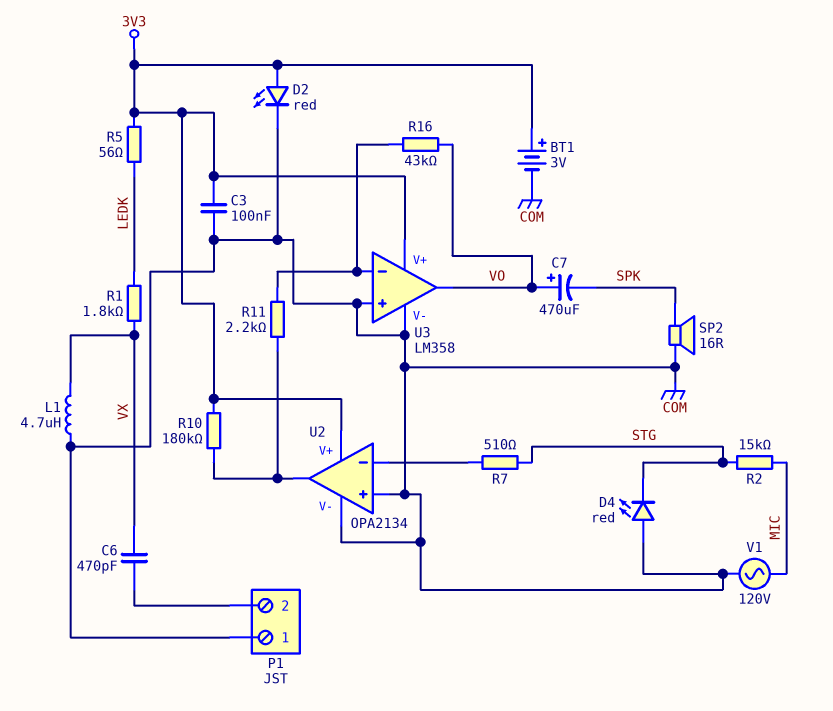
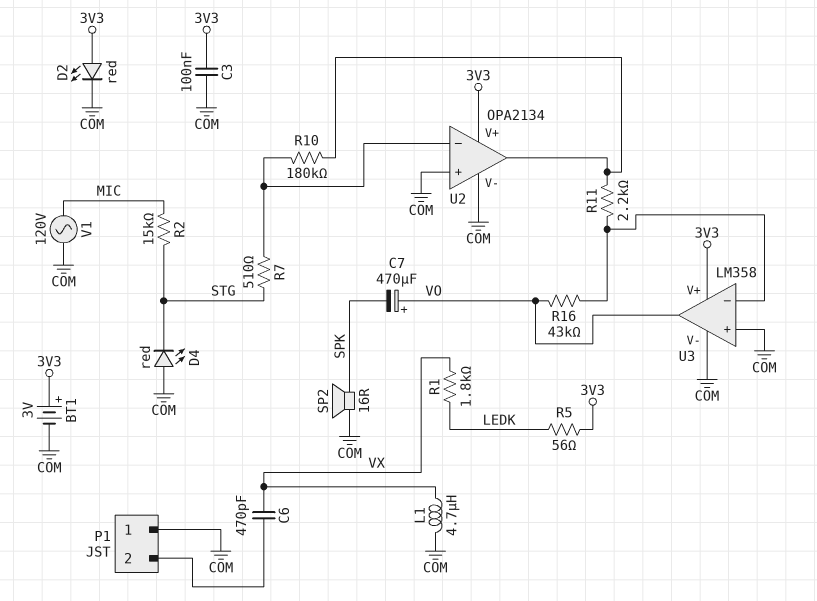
R10: 180k (3V3, U2/out) -> 180k (U2/in-, U2/out)

